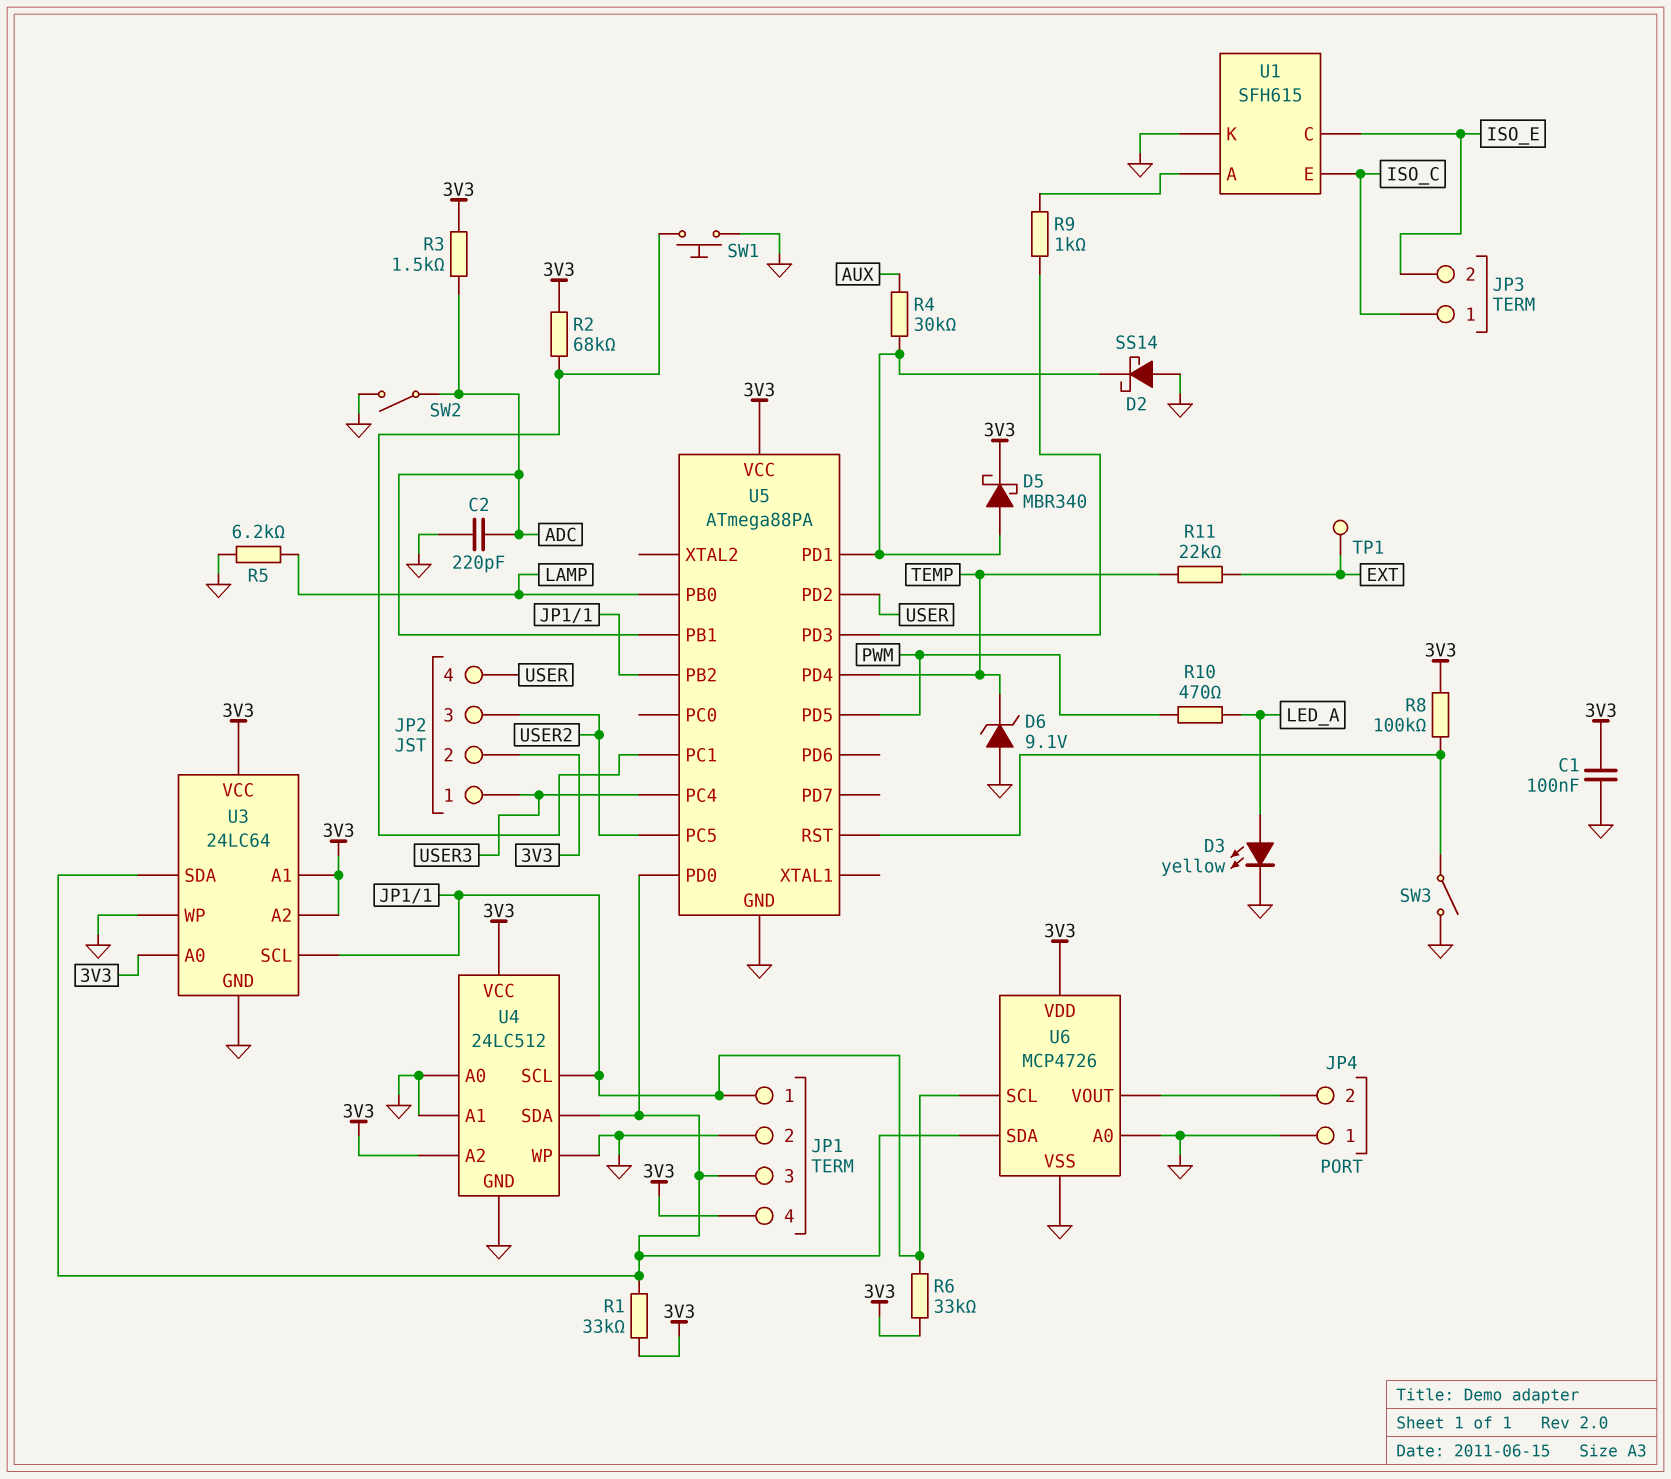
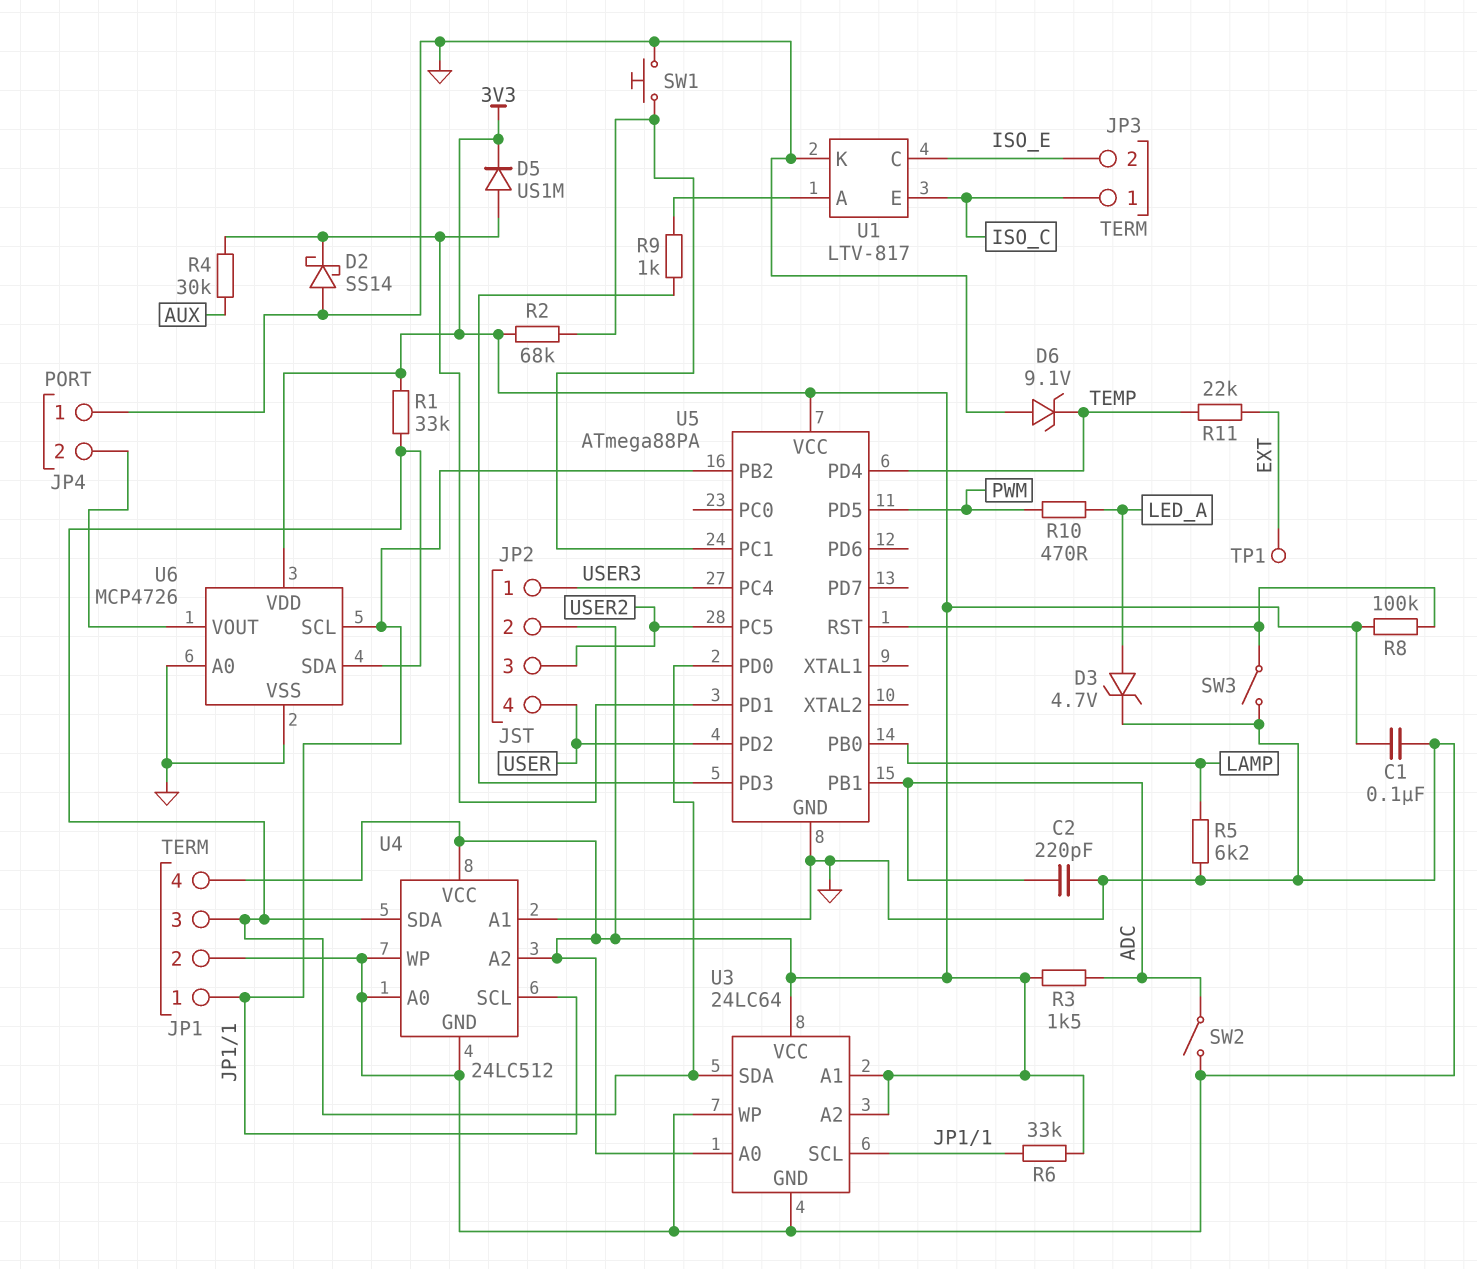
D3: LED yellow (A LED_A, K GND) -> zener 4.7V (A LED_A, K GND)
D5: schottky MBR340 (A U5/PD1, K 3V3) -> diode US1M (A U5/PD1, K 3V3)
U1: SFH615 -> LTV-817

